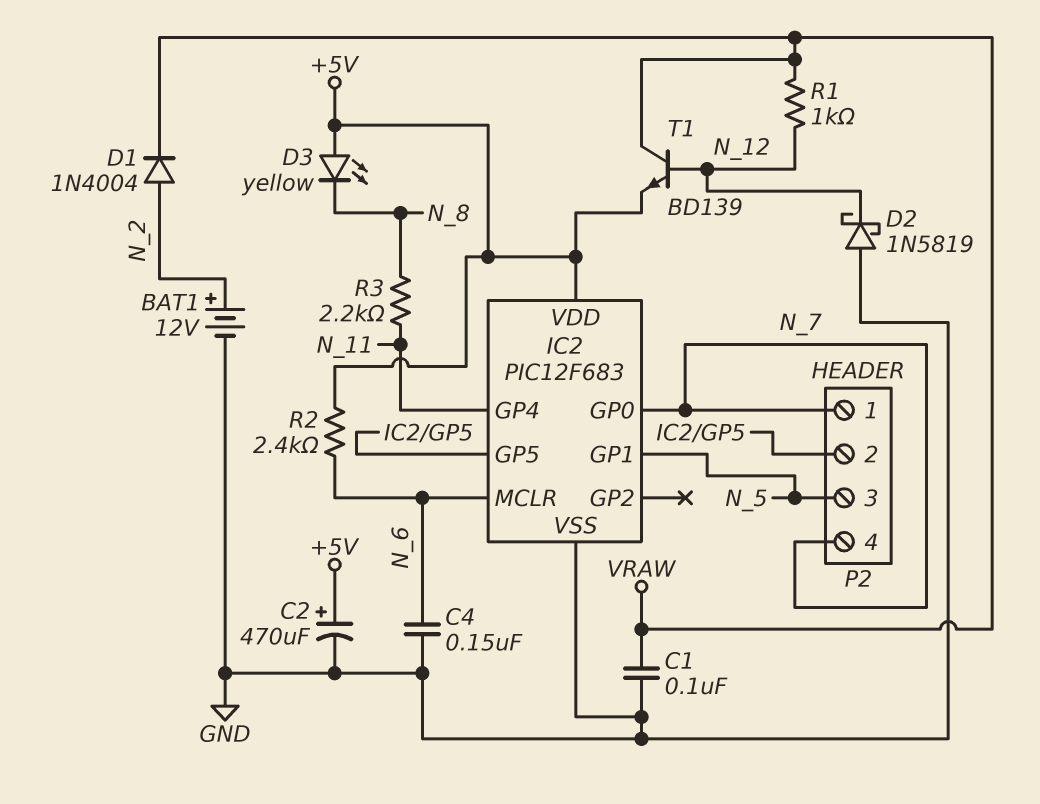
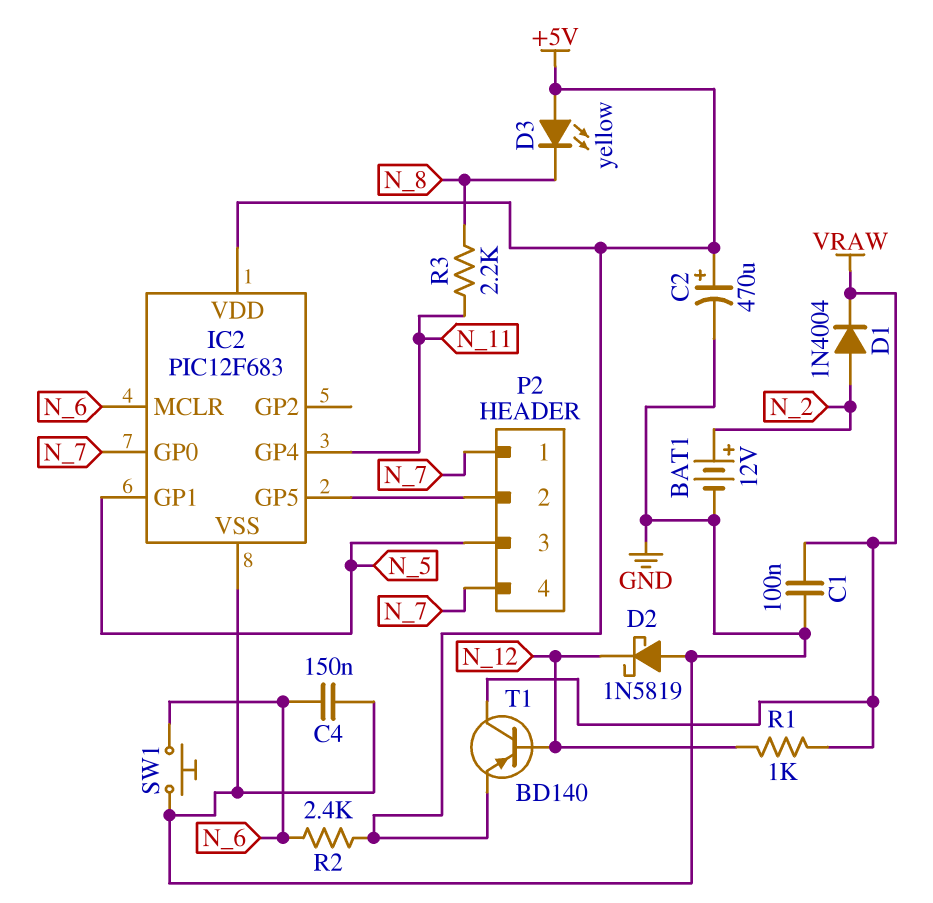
SW1: none -> button (GND, N_6)
T1: NPN BD139 (B N_12, C VRAW, E +5V) -> PNP BD140 (B N_12, C VRAW, E +5V)

